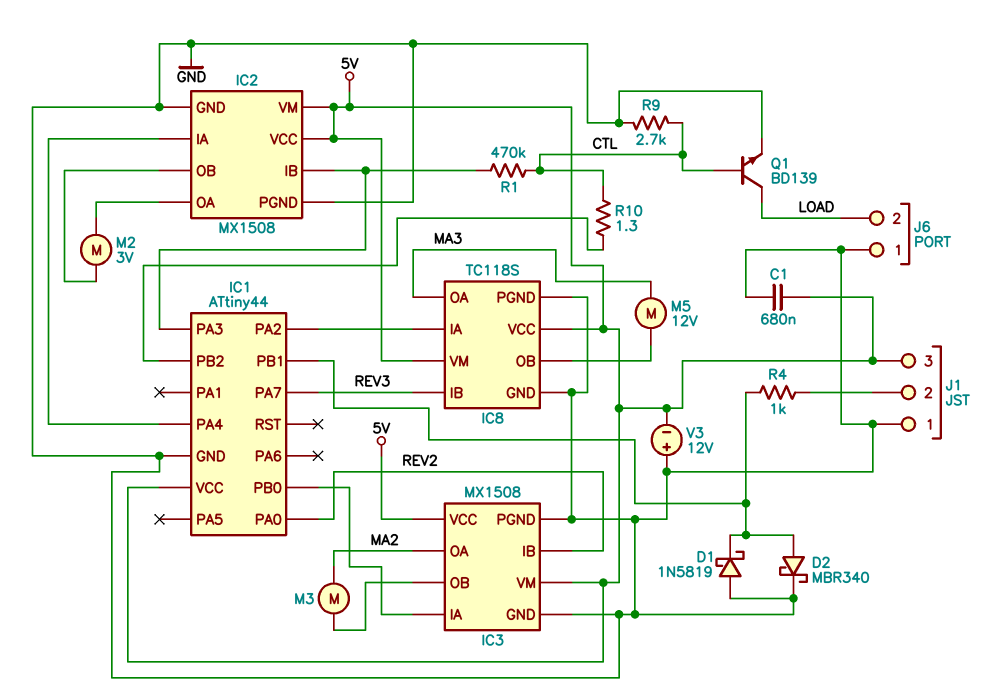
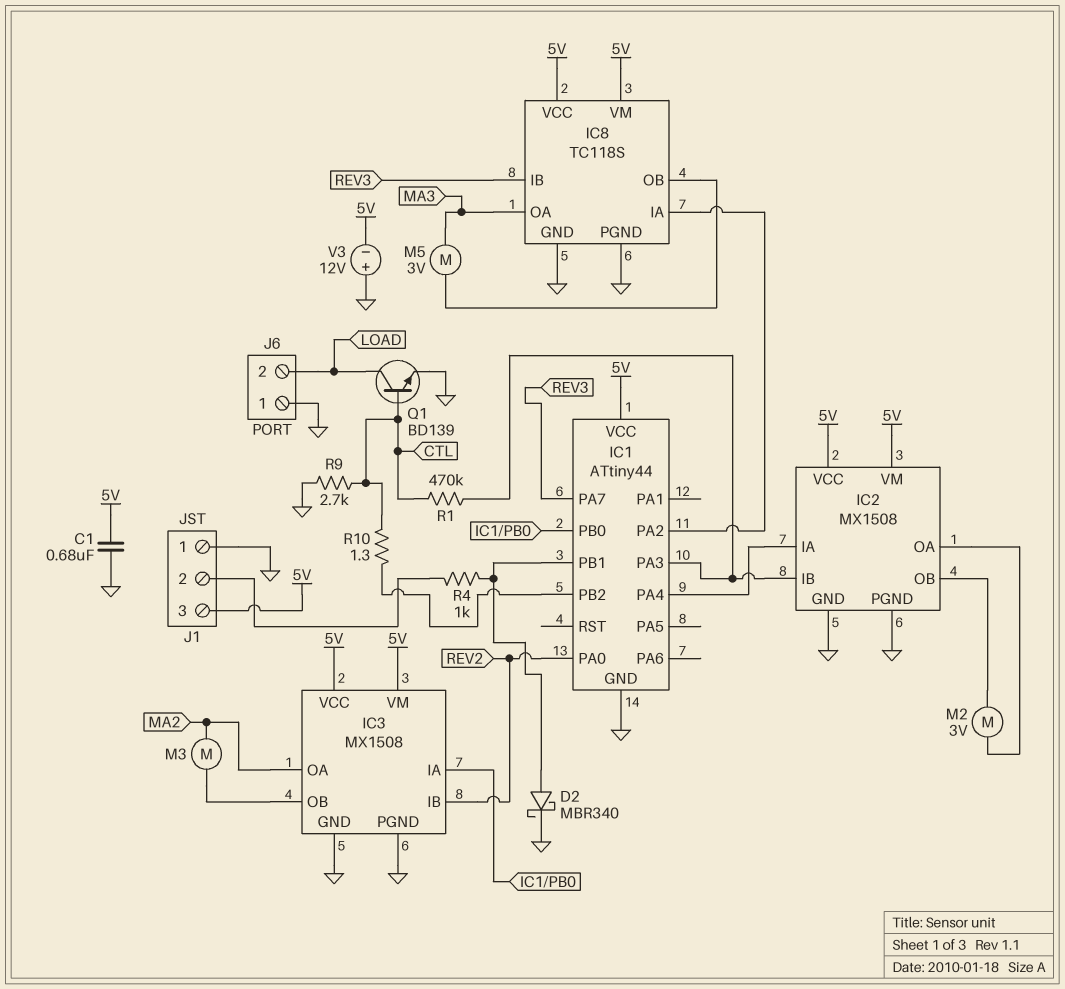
D1: schottky 1N5819 (A GND, K IC1/PB1) -> none
M5: motor 12V (IC8/OB, MA3) -> motor 3V (IC8/OB, MA3)

